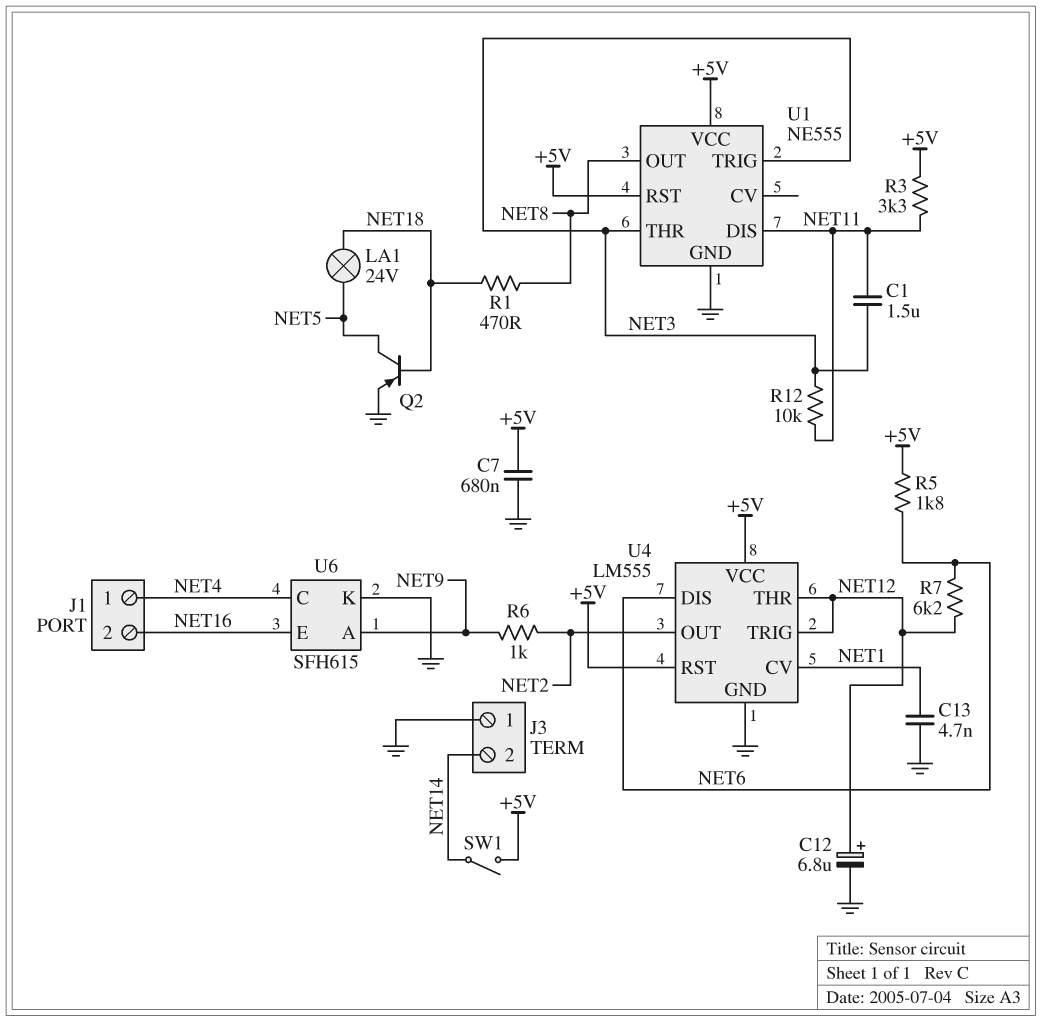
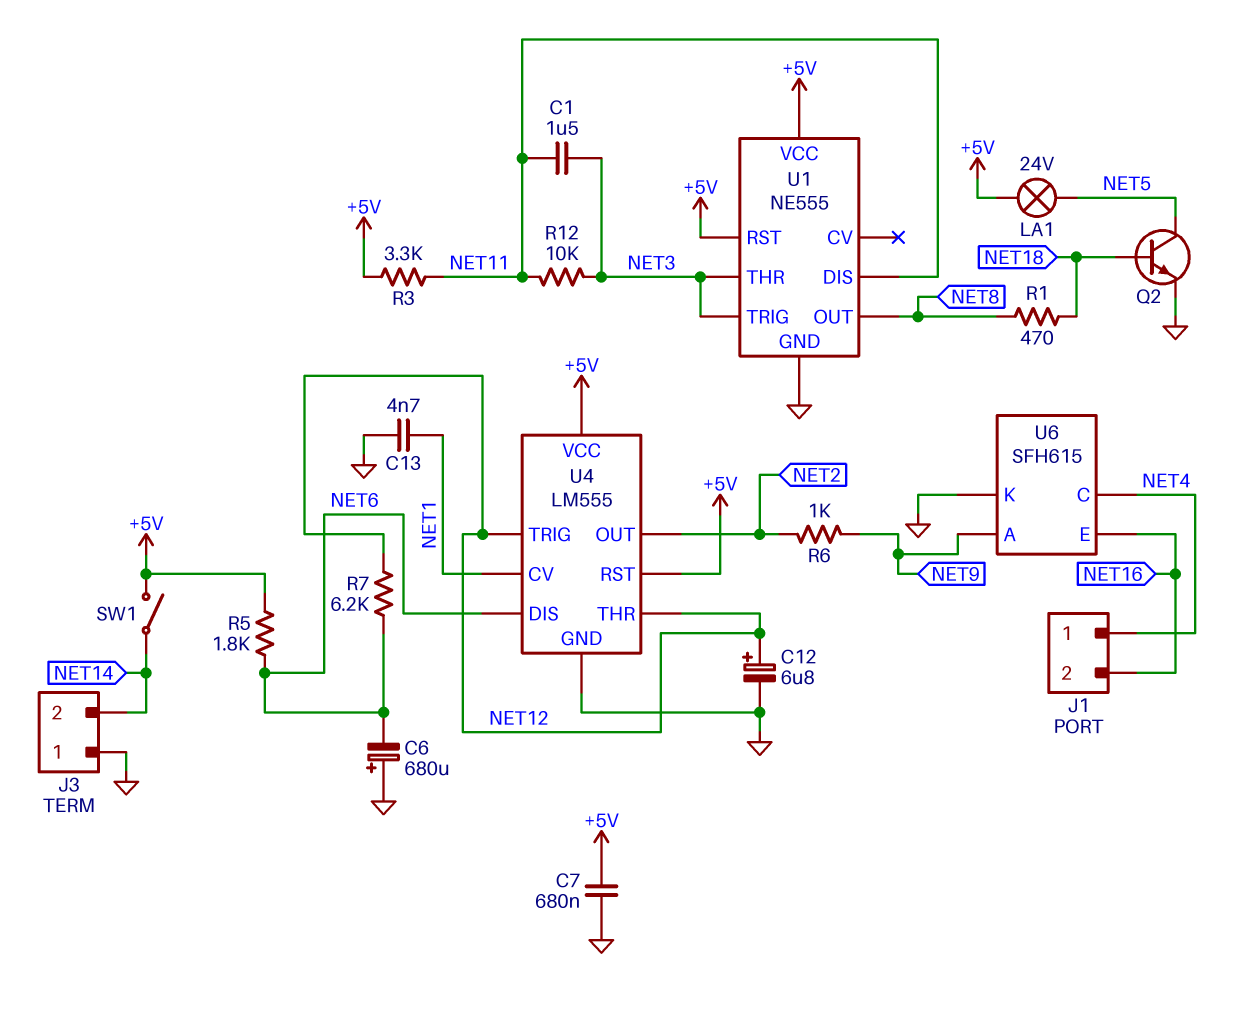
C6: none -> 680uF (plus GND, minus NET6)
LA1: lamp 24V (NET5, NET18) -> lamp 24V (+5V, NET5)
Q2: PNP (B NET18, C NET5, E GND) -> NPN (B NET18, C NET5, E GND)

